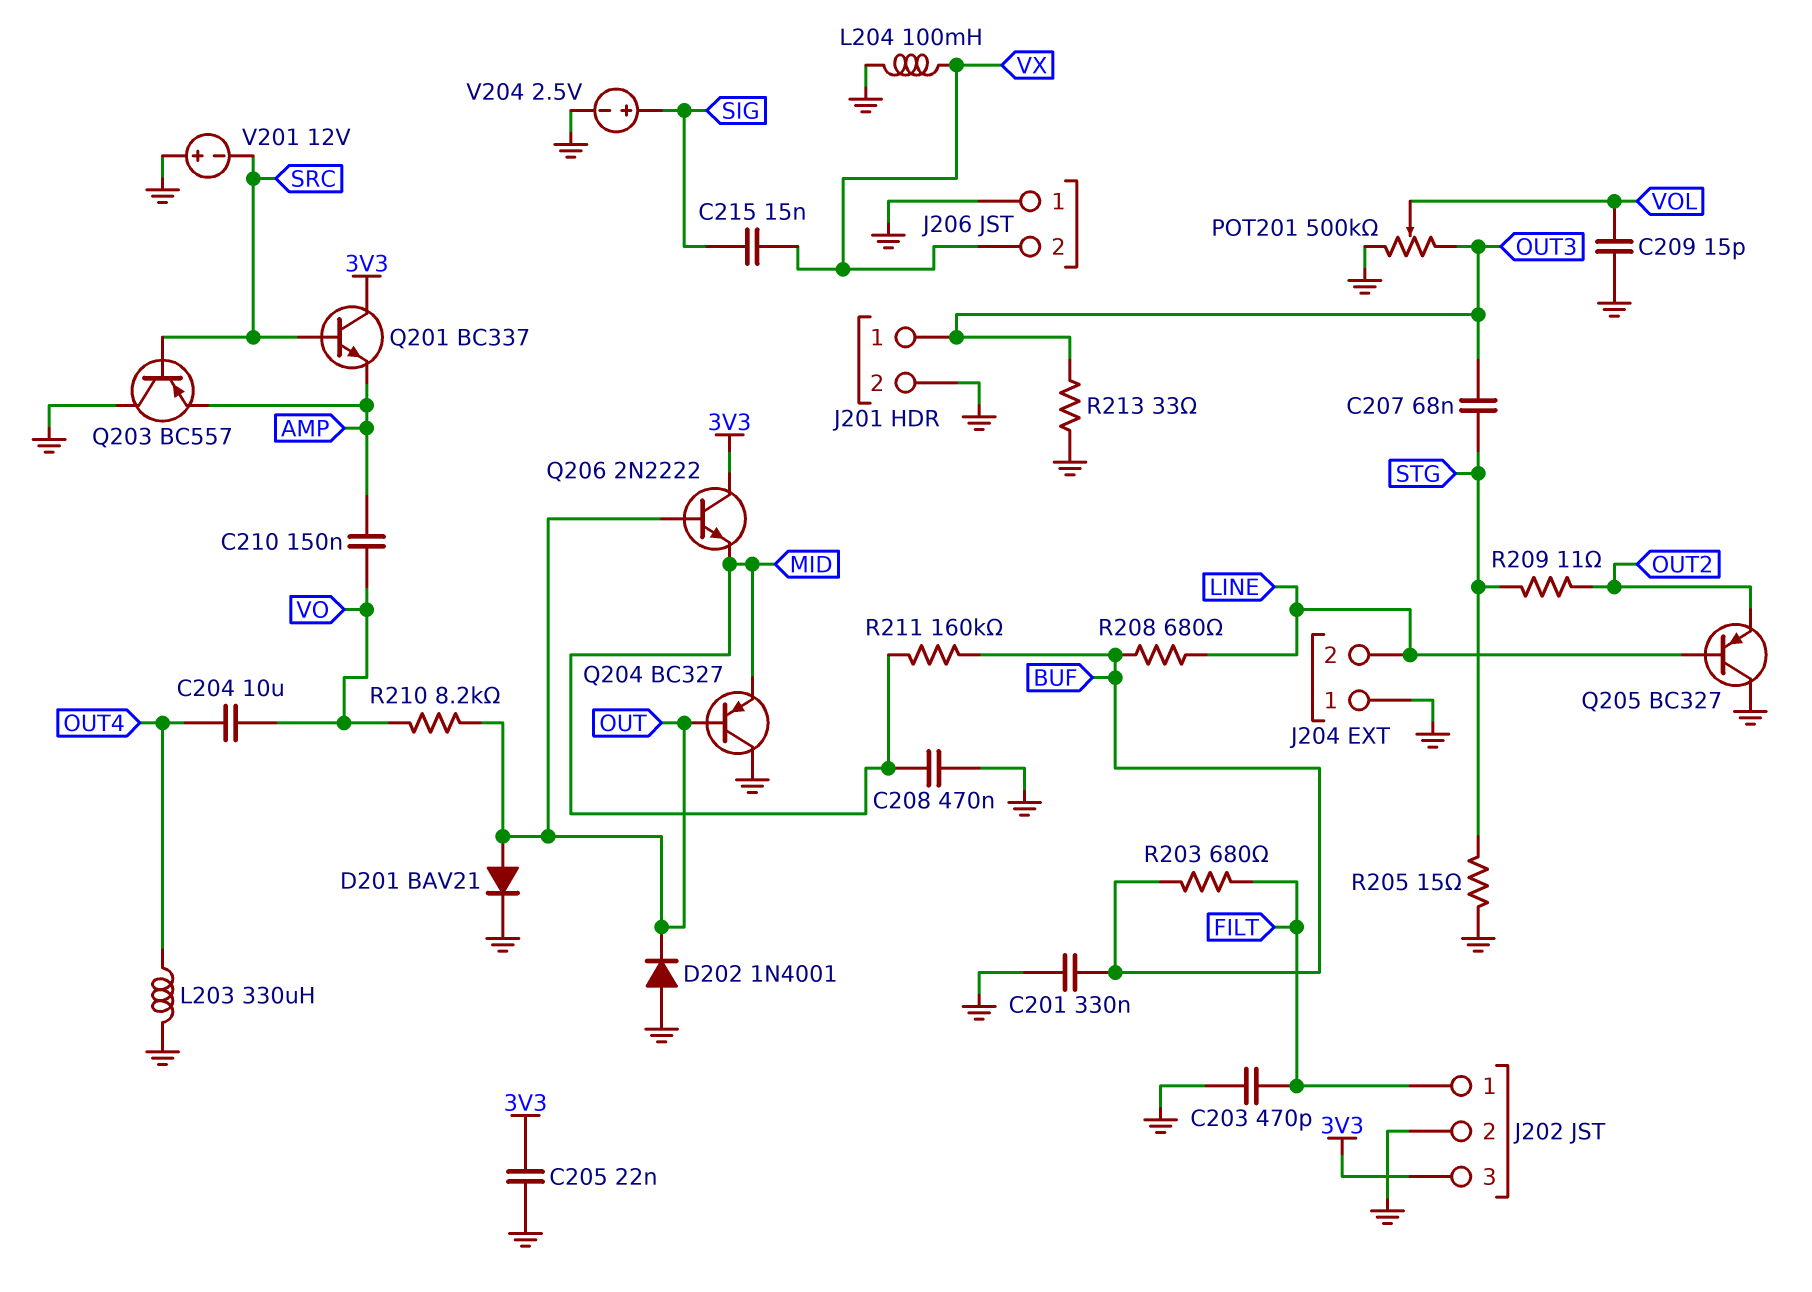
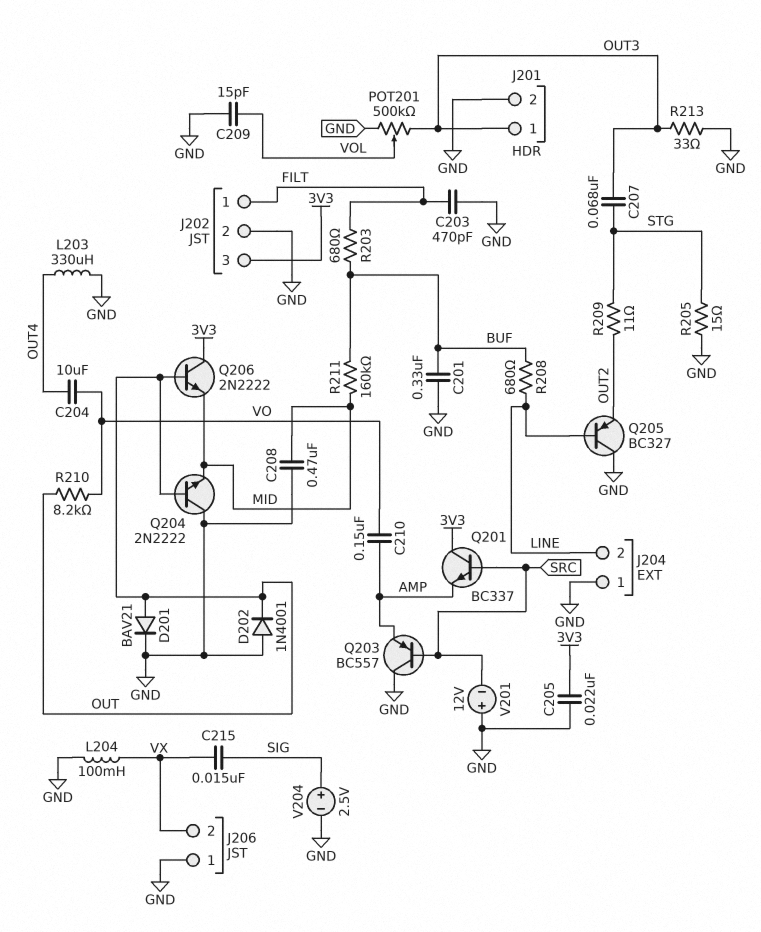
Q204: PNP BC327 (B OUT, C GND, E MID) -> NPN 2N2222 (B OUT, C GND, E MID)

